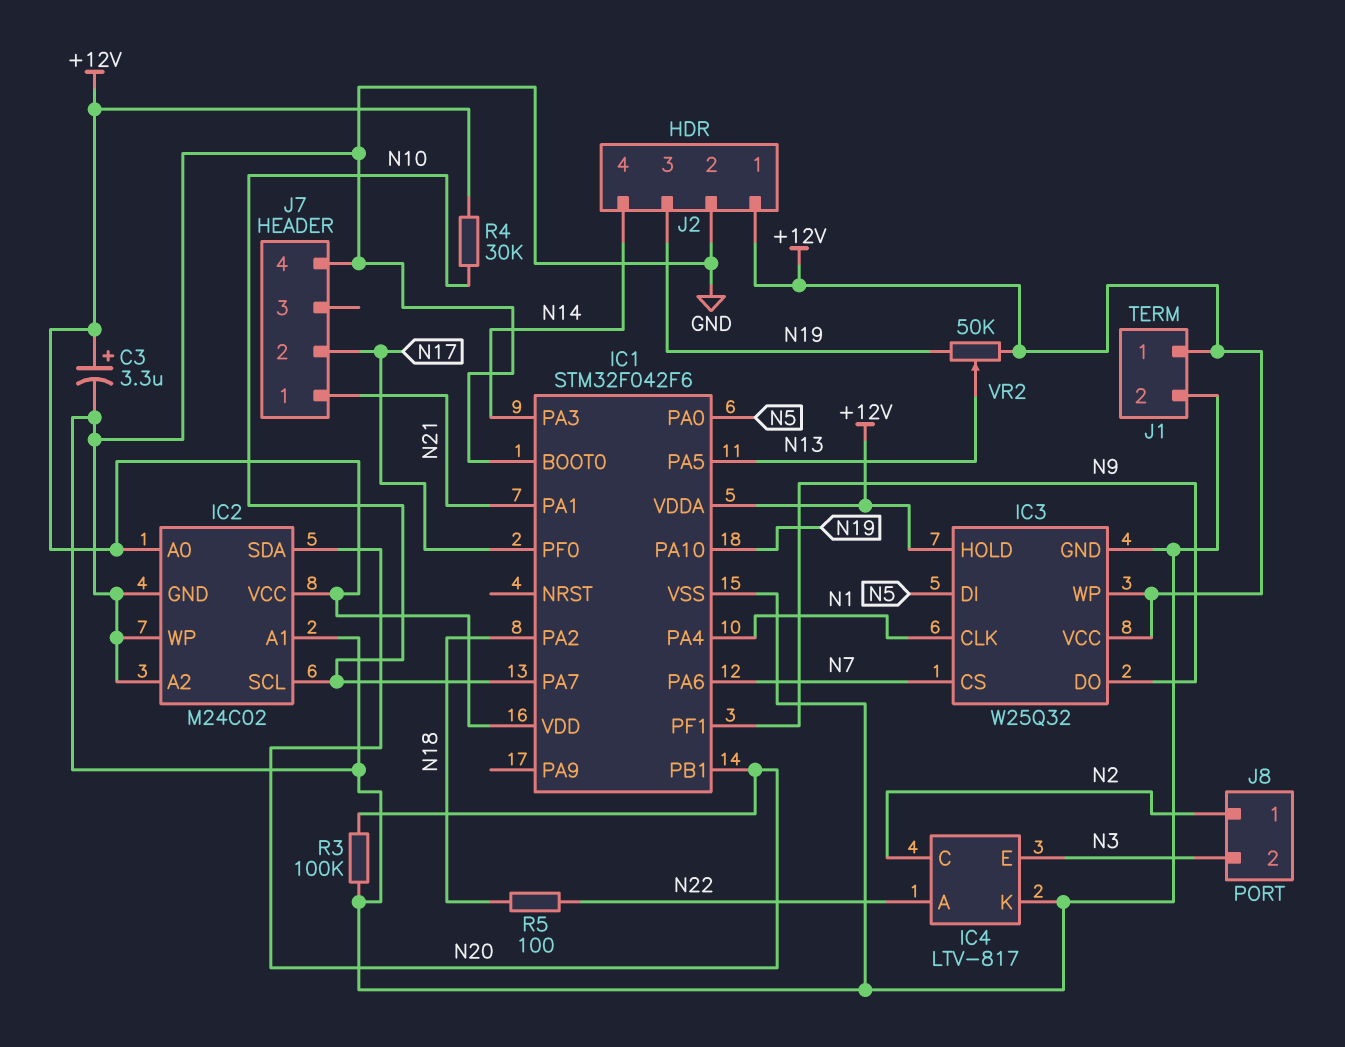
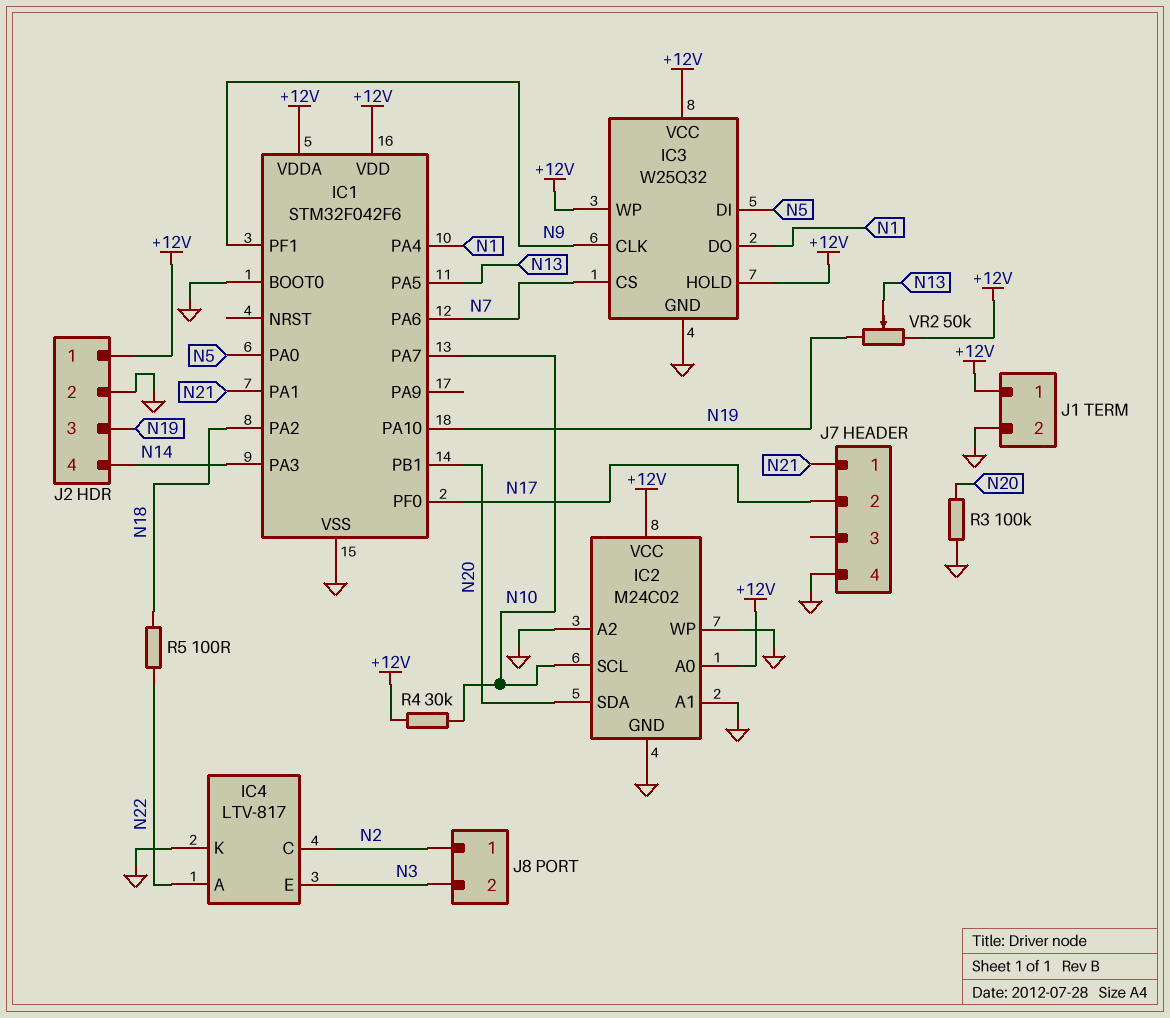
C3: 3.3uF (plus +12V, minus GND) -> none
IC3 pin CLK: N1 -> N9
IC3 pin DO: N9 -> N1

